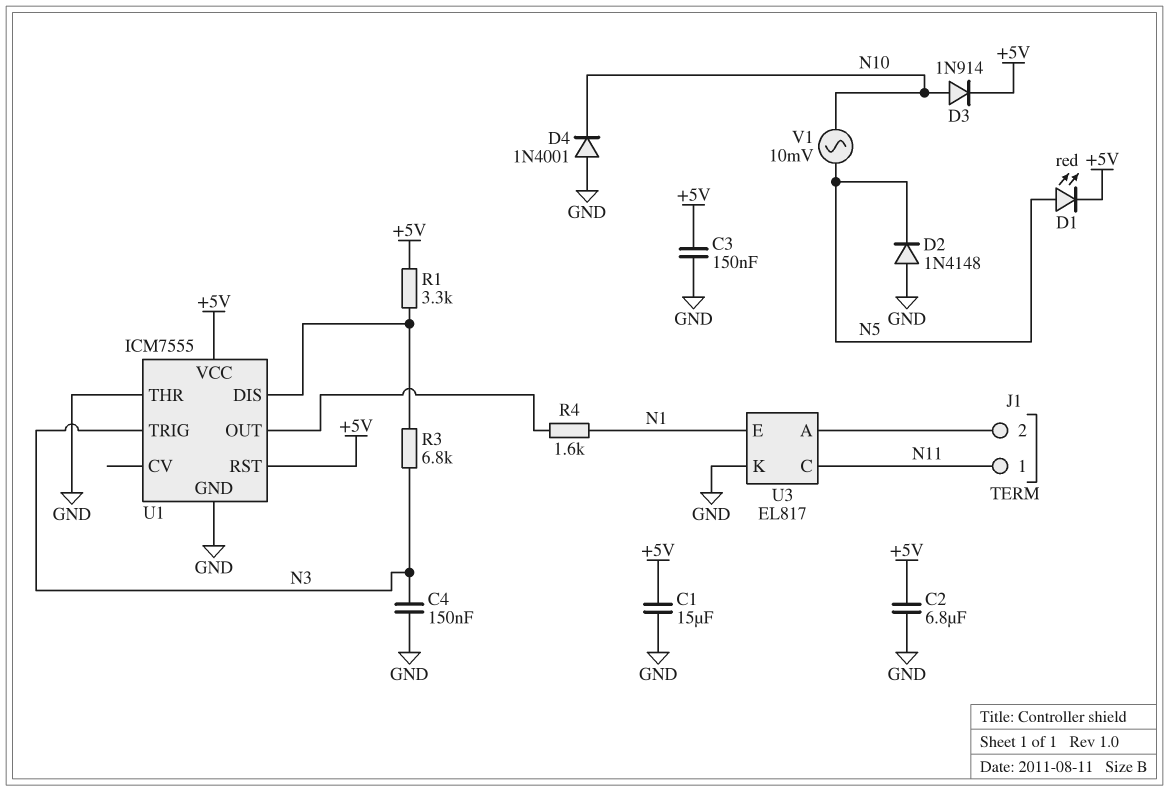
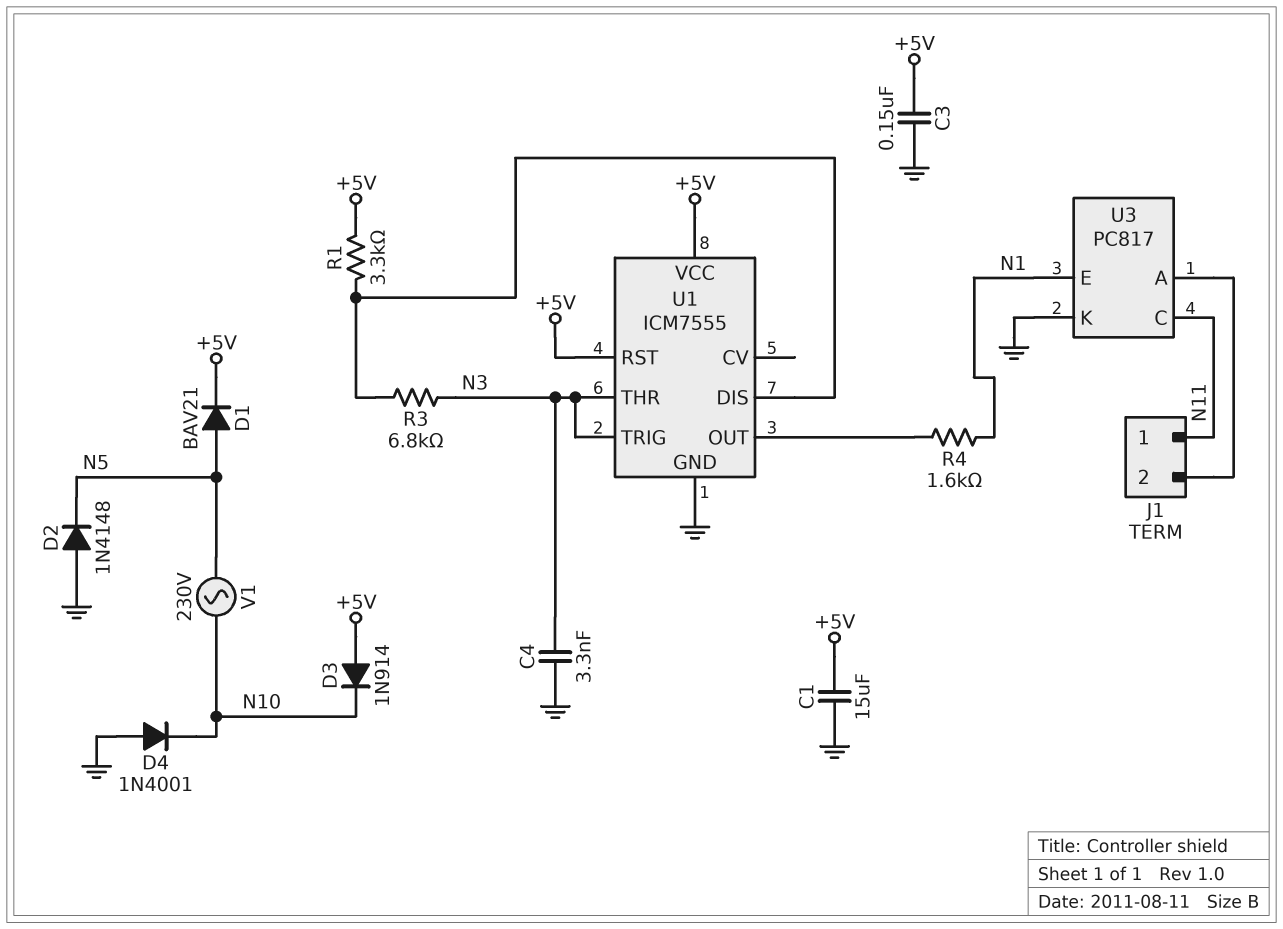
C2: 6.8uF (+5V, GND) -> none
C4: 150nF (GND, N3) -> 3.3nF (GND, N3)
D1: LED red (A N5, K +5V) -> diode BAV21 (A N5, K +5V)
D3: diode 1N914 (A N10, K +5V) -> diode 1N914 (A +5V, K N10)
U1 pin THR: GND -> N3
U3: EL817 -> PC817
V1: AC 10mV (N5, N10) -> AC 230V (N5, N10)

